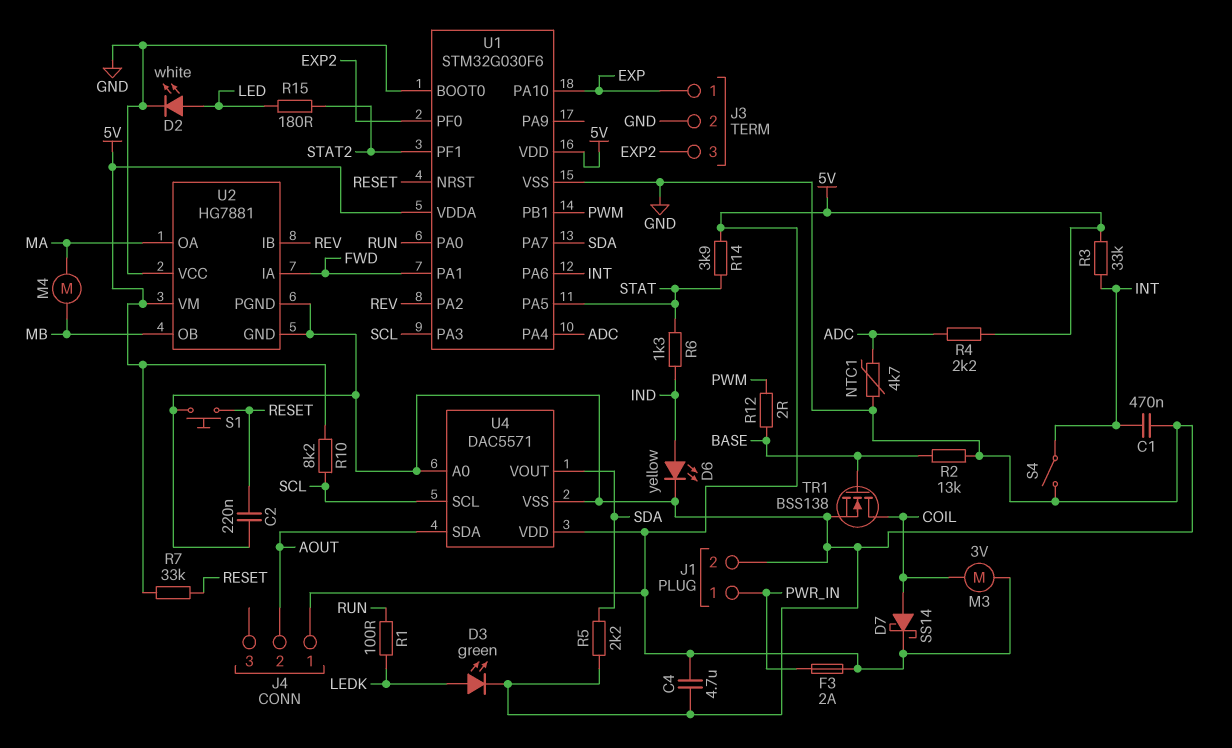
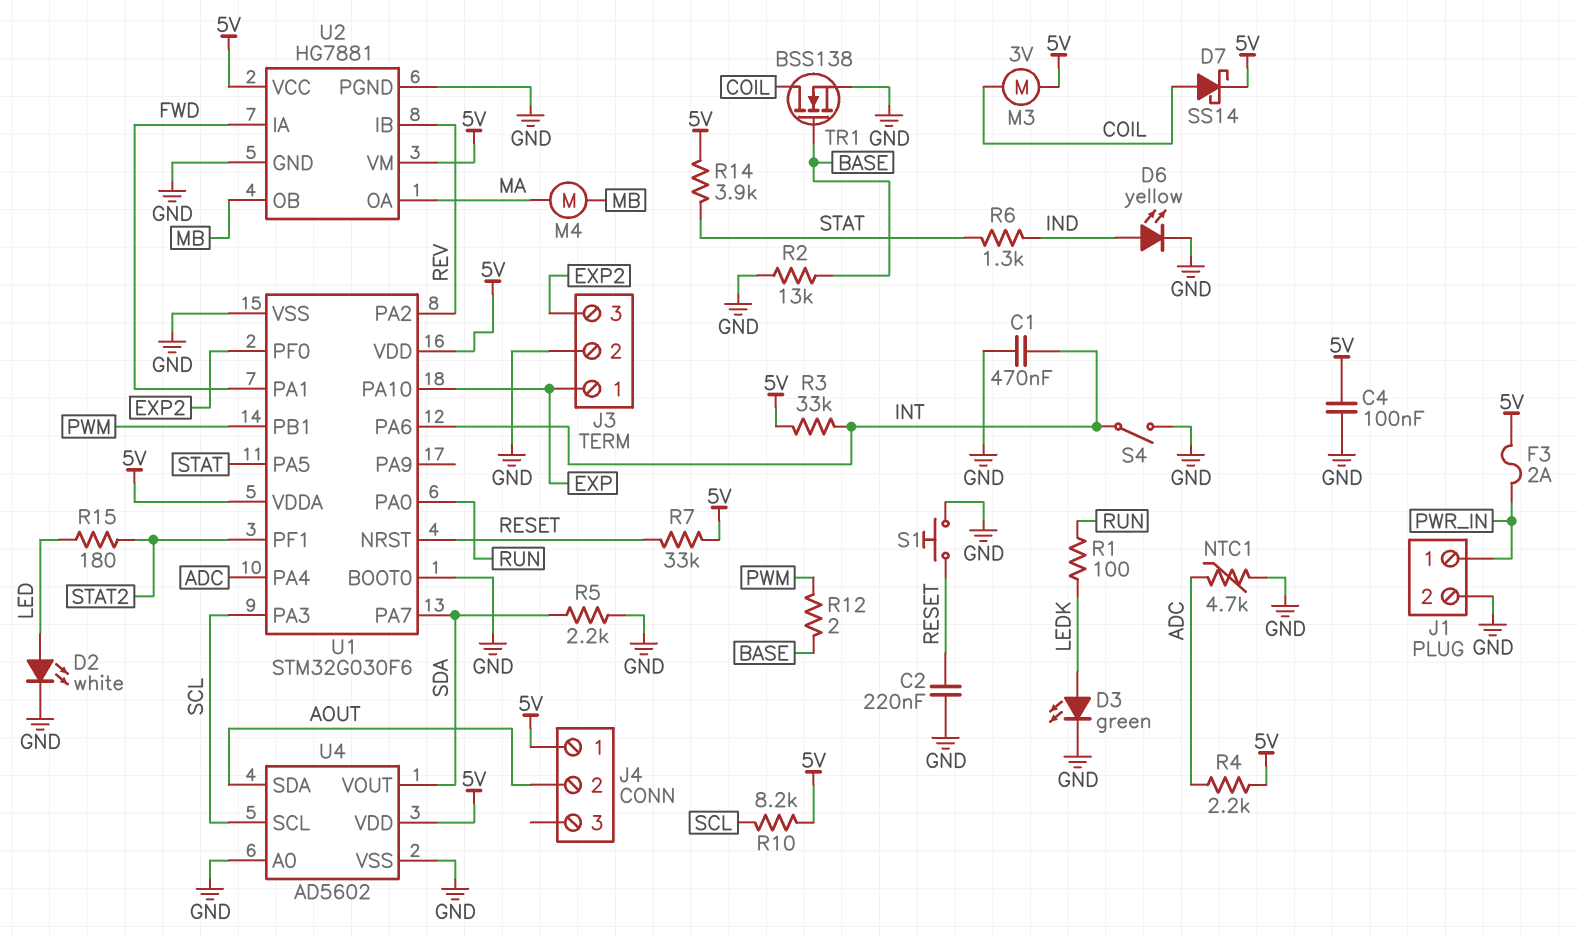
C4: 4.7uF (5V, GND) -> 100nF (5V, GND)
U2 pin VCC: GND -> 5V
U4: DAC5571 -> AD5602

